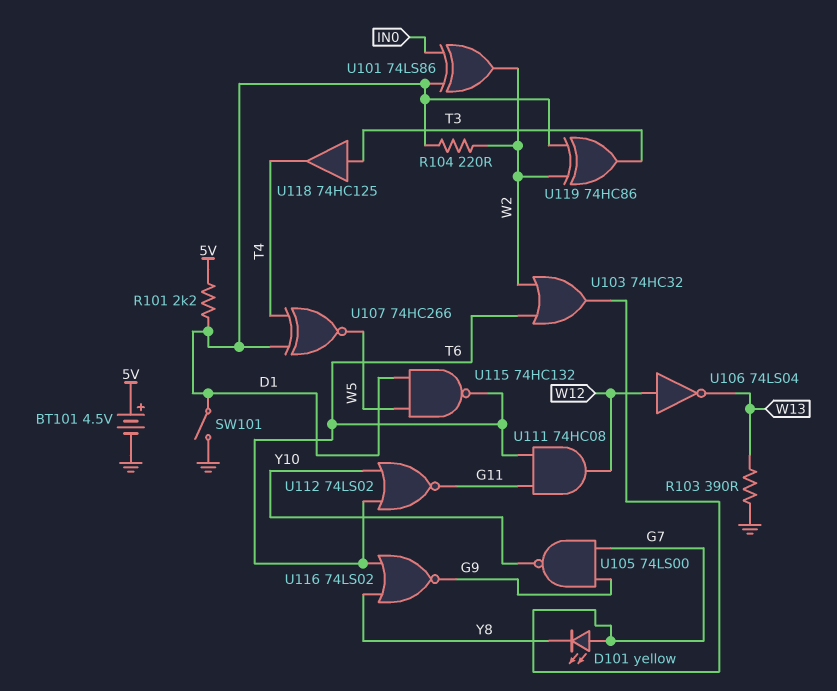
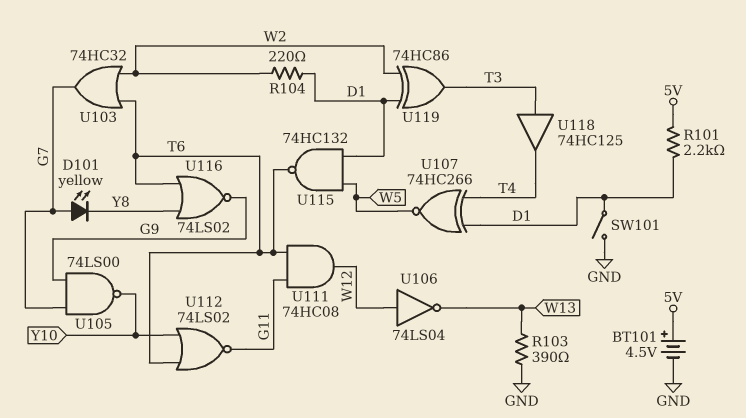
U101: XOR 74LS86 (in D1, in IN0, out W2) -> none

